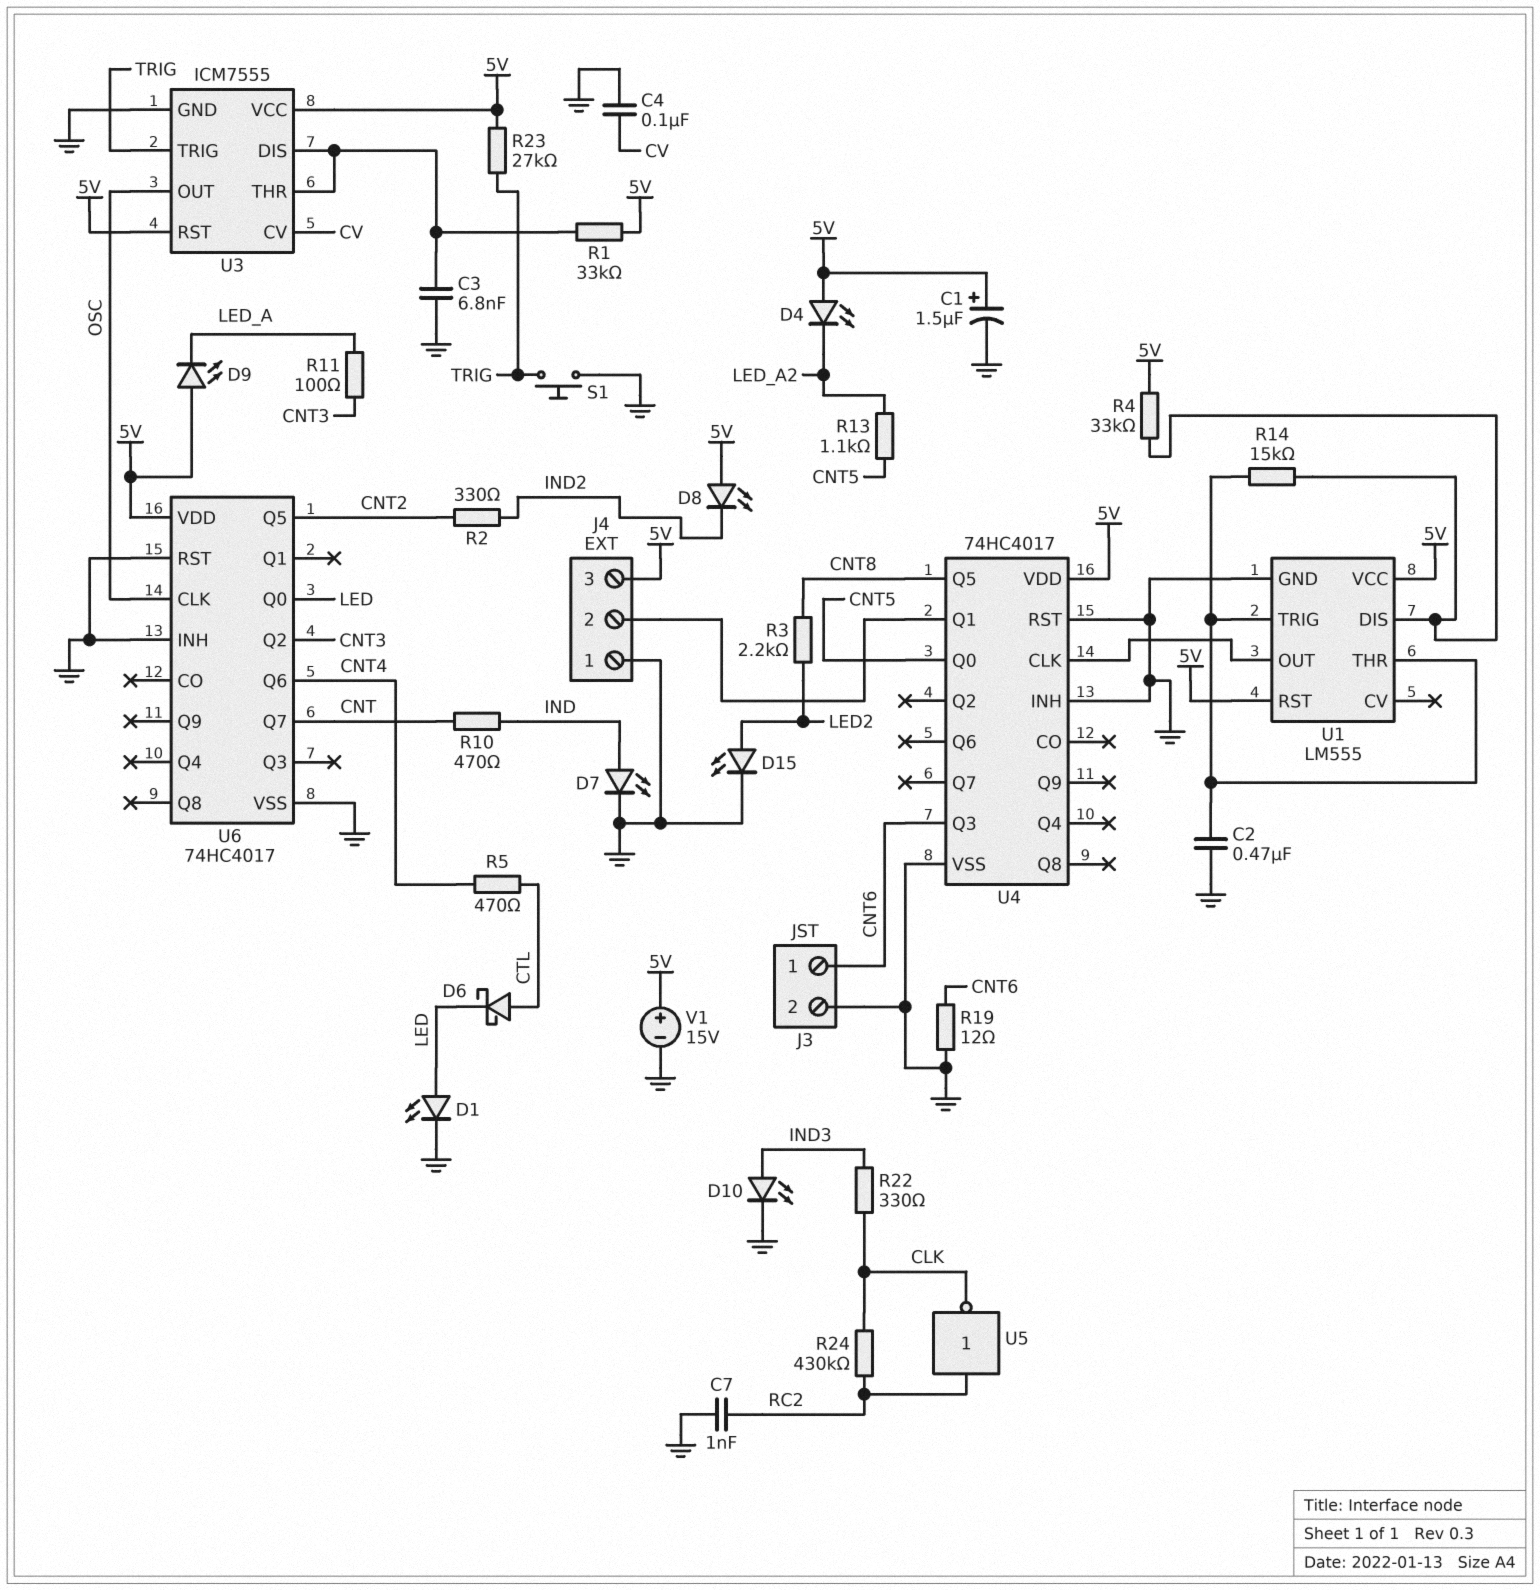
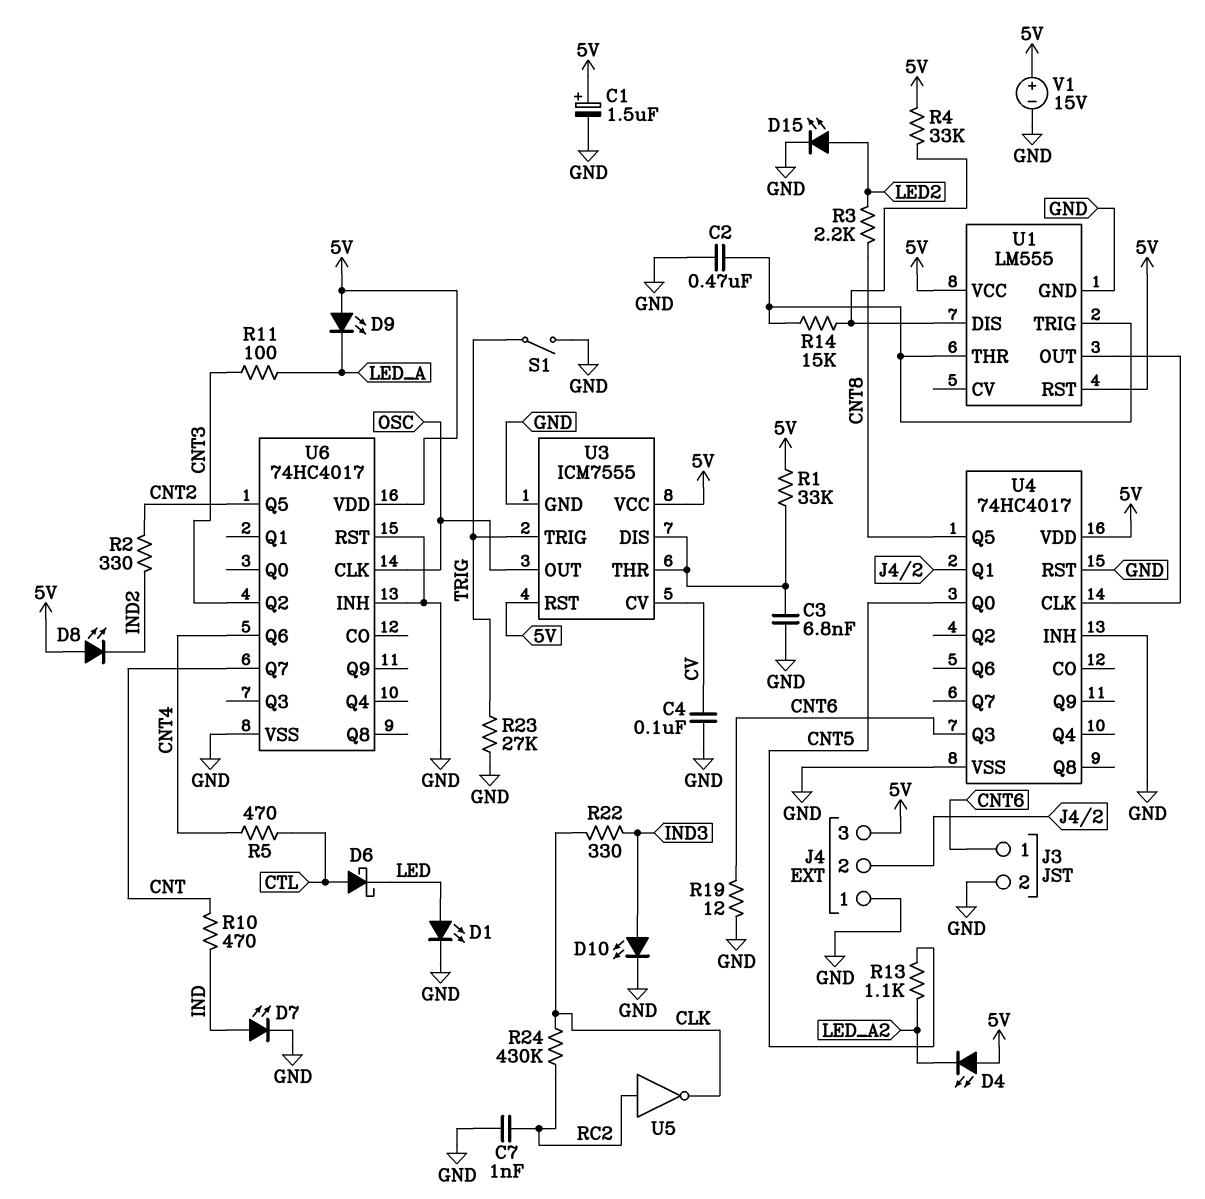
R23: 27k (5V, TRIG) -> 27k (GND, TRIG)
S1: button (GND, TRIG) -> switch (GND, TRIG)
U6 pin Q0: LED -> none

